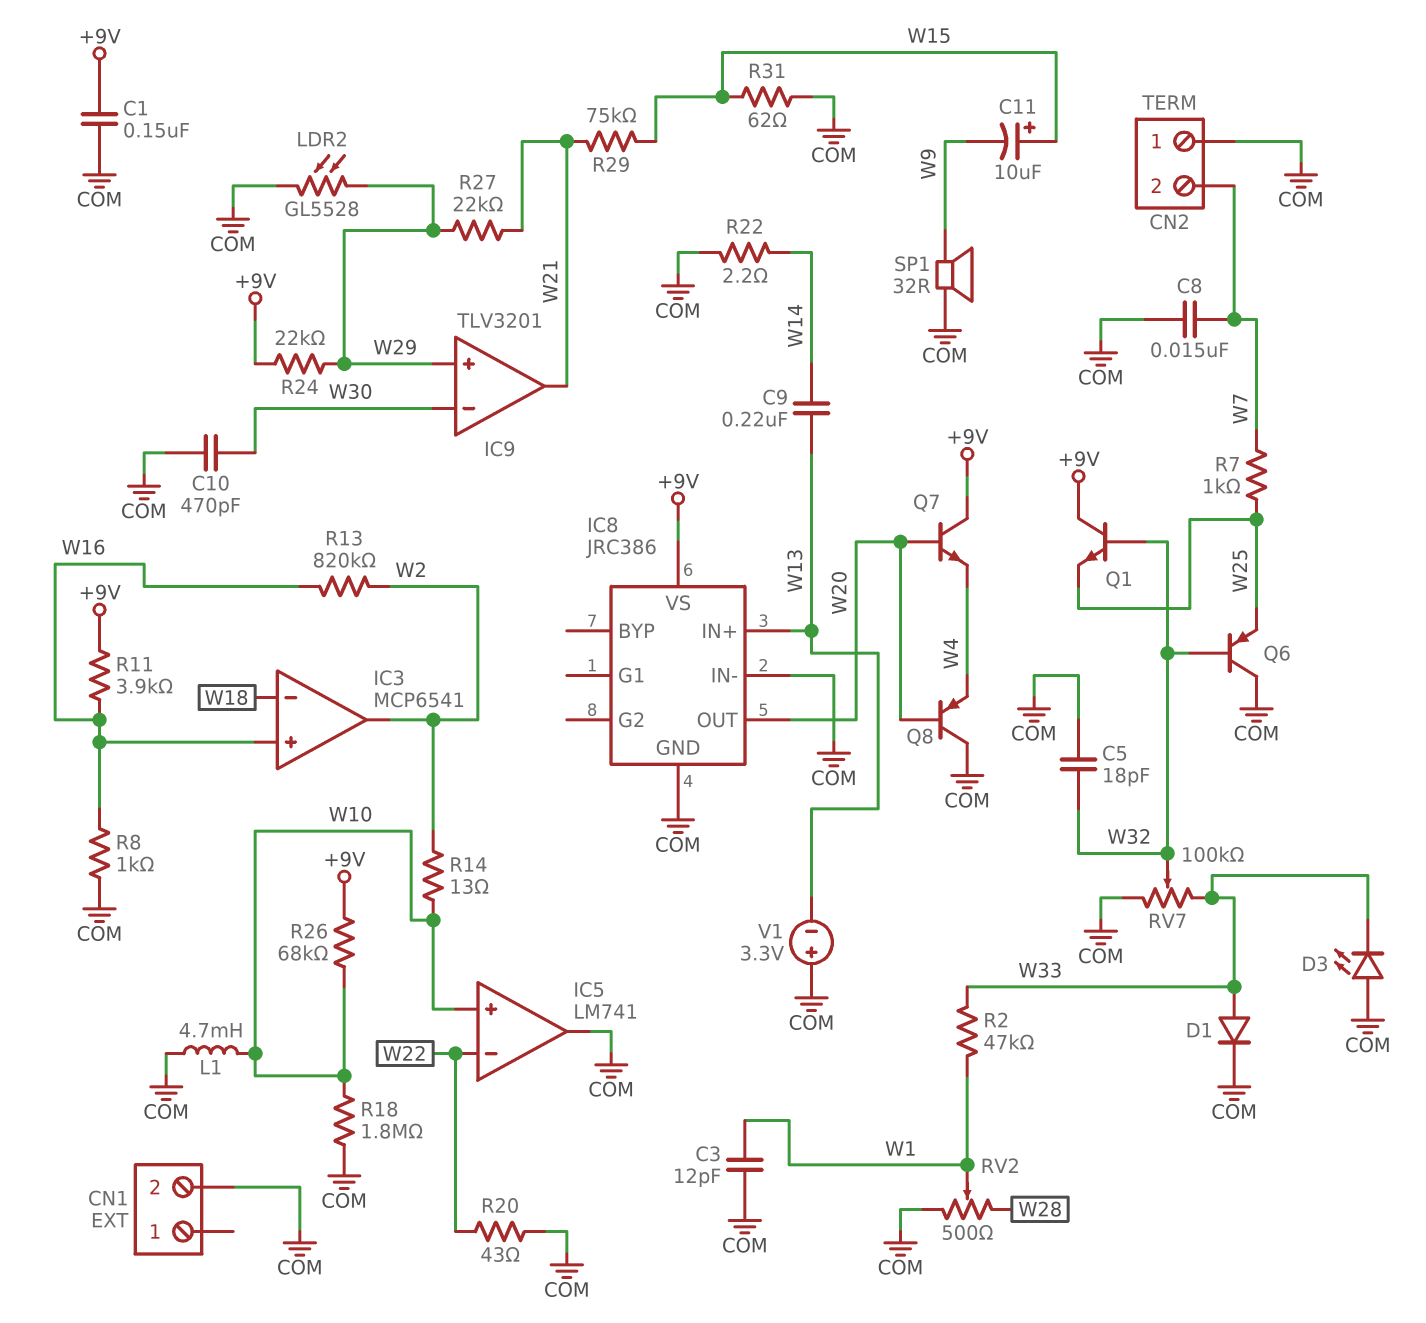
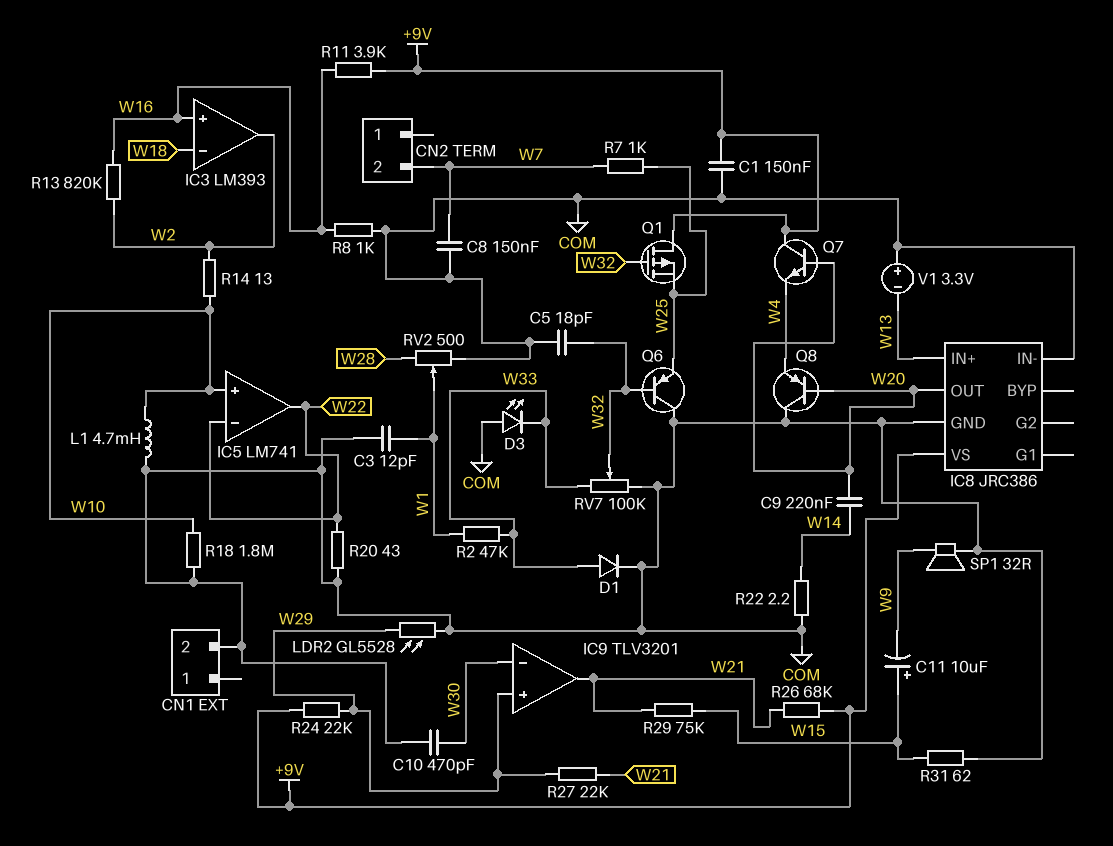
C8: 15nF (COM, W7) -> 150nF (COM, W7)
C9: 220nF (W13, W14) -> 220nF (W14, W20)
CN2 pin 1: COM -> none
IC3: MCP6541 -> LM393
IC5 pin out: COM -> W22
Q1: NPN (B W32, C +9V, E W25) -> PMOS (G W32, D +9V, S W25)
R26: 68k (+9V, W10) -> 68k (+9V, W21)

